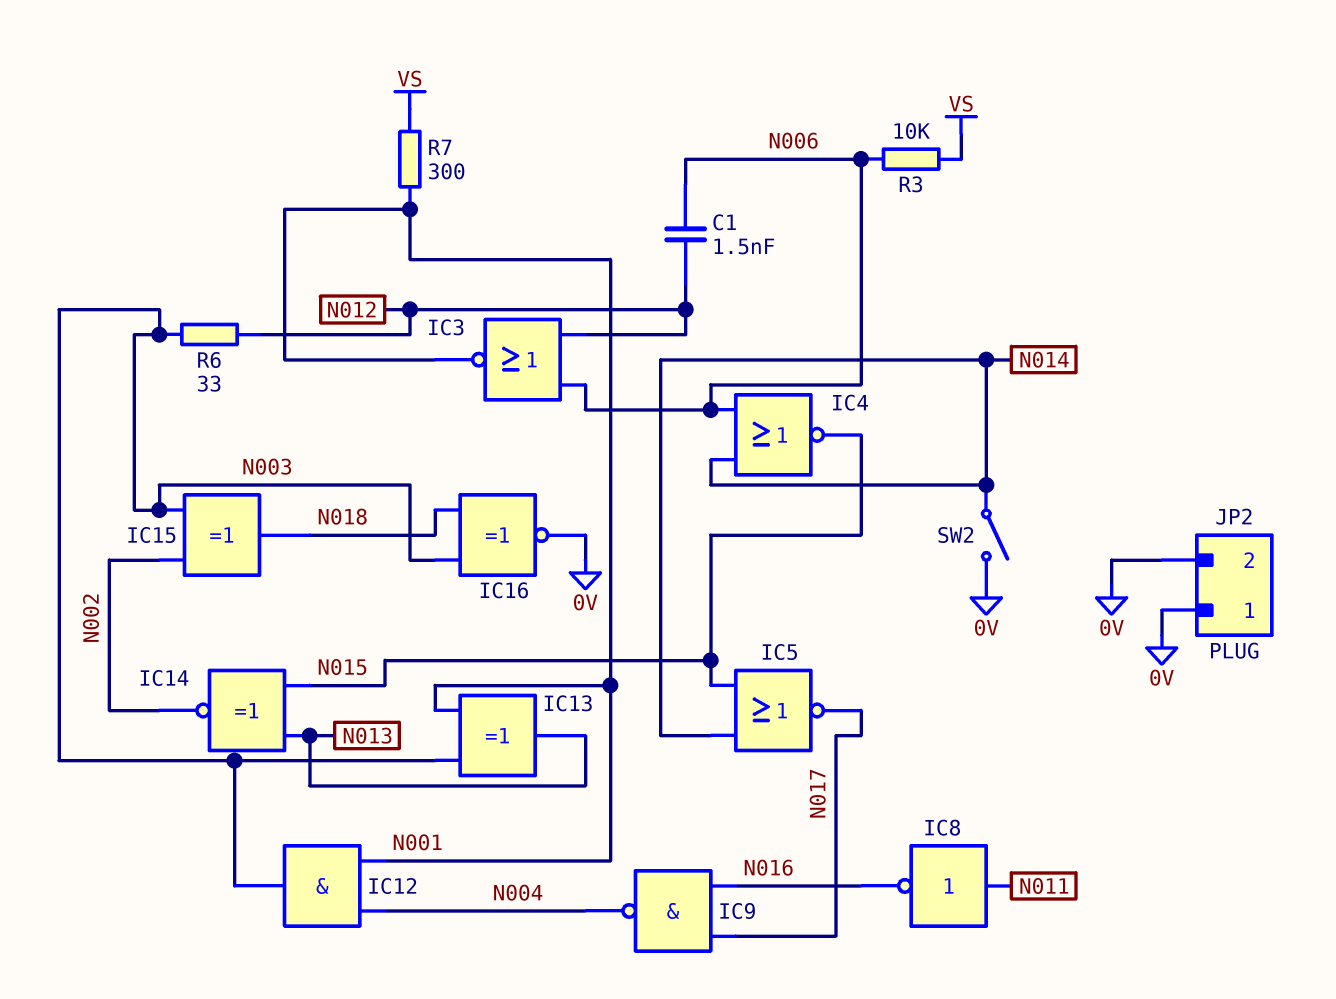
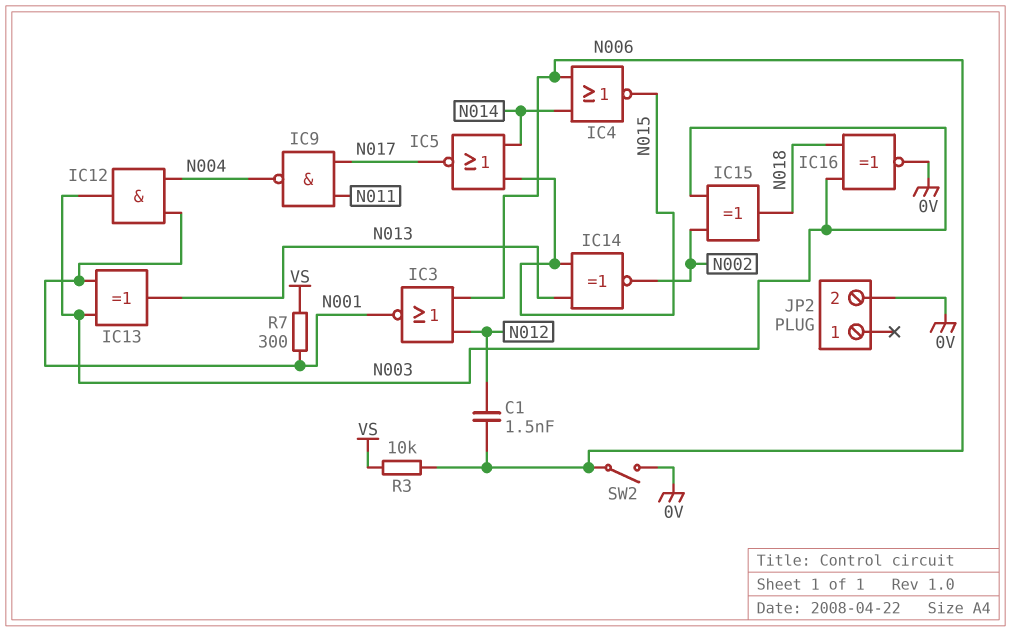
IC8: NOT (in N011, out N016) -> none
IC9: NAND (in N016, in N017, out N004) -> NAND (in N011, in N017, out N004)
JP2 pin 1: 0V -> none
R6: 33 (N003, N012) -> none
SW2: switch (0V, N014) -> switch (0V, N006)

